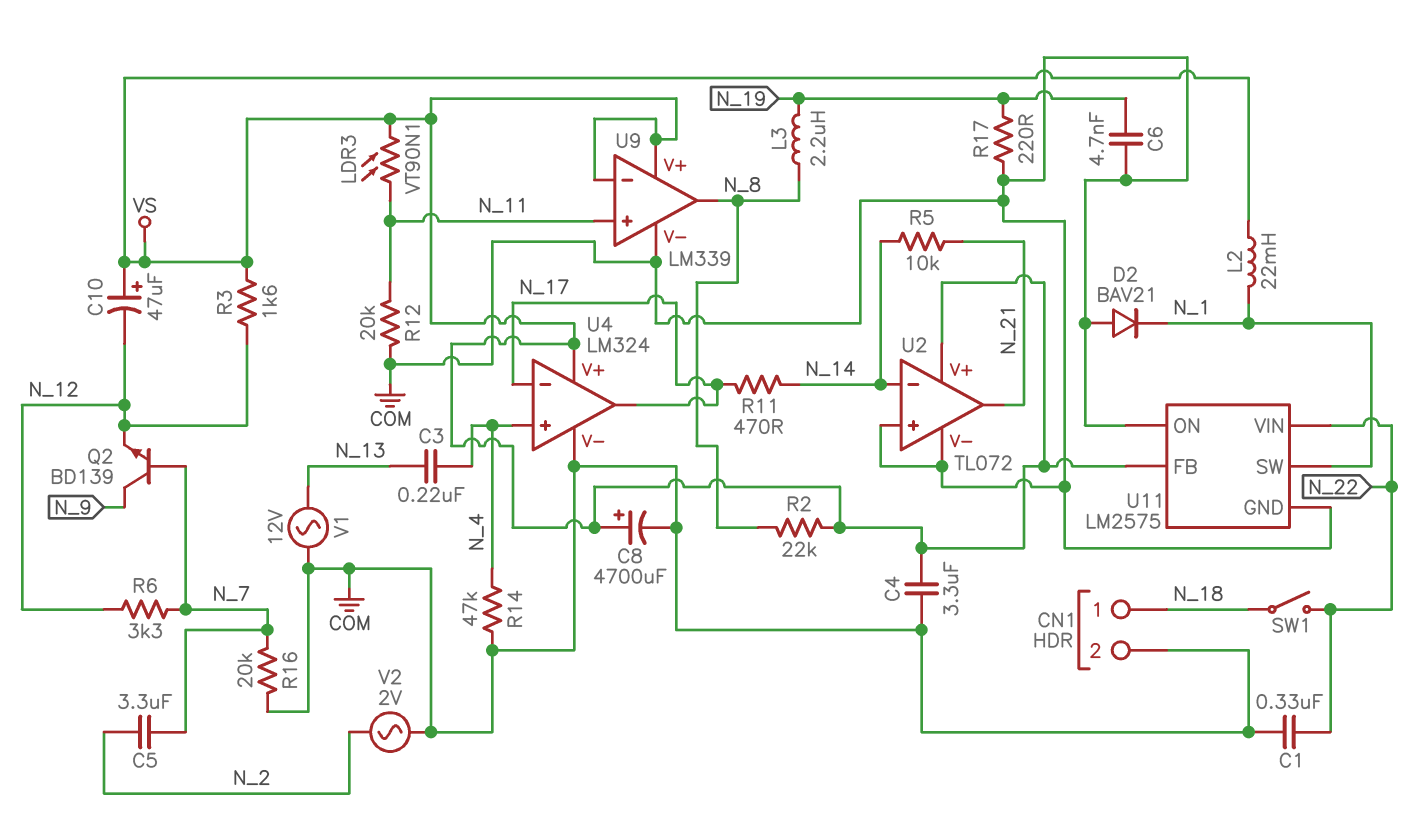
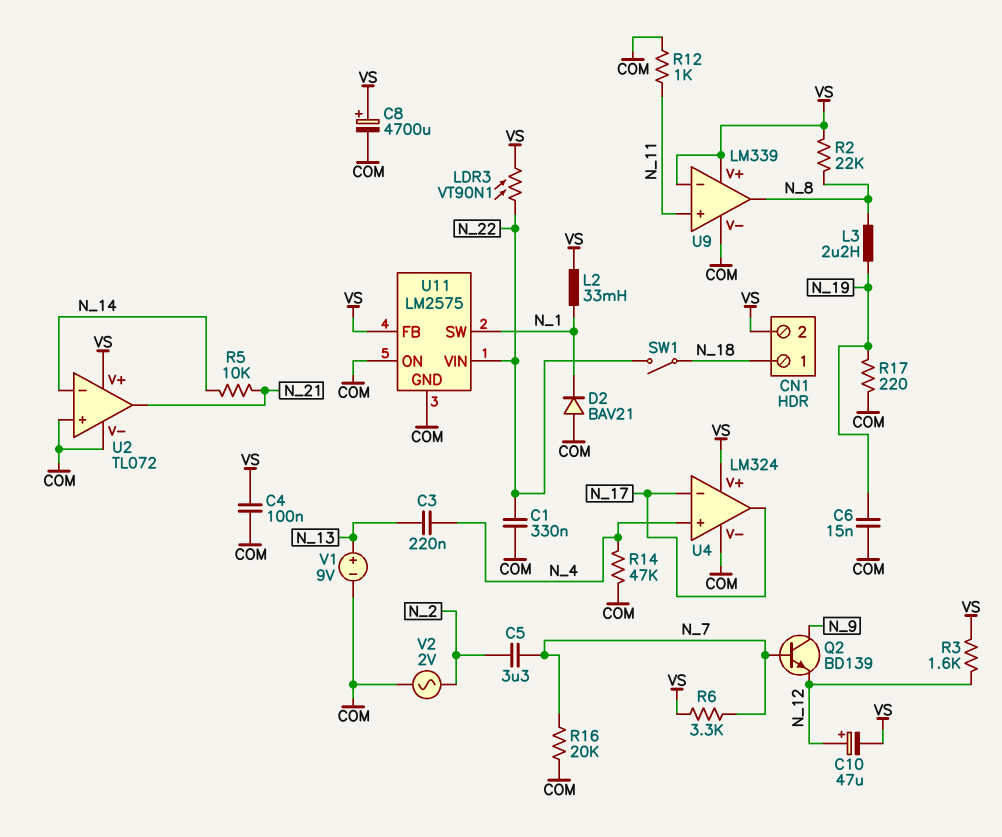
C4: 3.3uF (COM, VS) -> 100nF (COM, VS)
C6: 4.7nF (COM, N_19) -> 15nF (COM, N_19)
C10: 47uF (plus VS, minus N_12) -> 47uF (plus N_12, minus VS)
CN1 pin 2: COM -> VS
L2: 22mH (N_1, VS) -> 33mH (N_1, VS)
LDR3: VT90N1 (N_11, VS) -> VT90N1 (N_22, VS)
R6: 3.3k (N_7, N_12) -> 3.3k (N_7, VS)
R11: 470 (N_14, N_17) -> none
R12: 20k (COM, N_11) -> 1k (COM, N_11)
V1: AC 12V (COM, N_13) -> 9V (plus N_13, minus COM)

